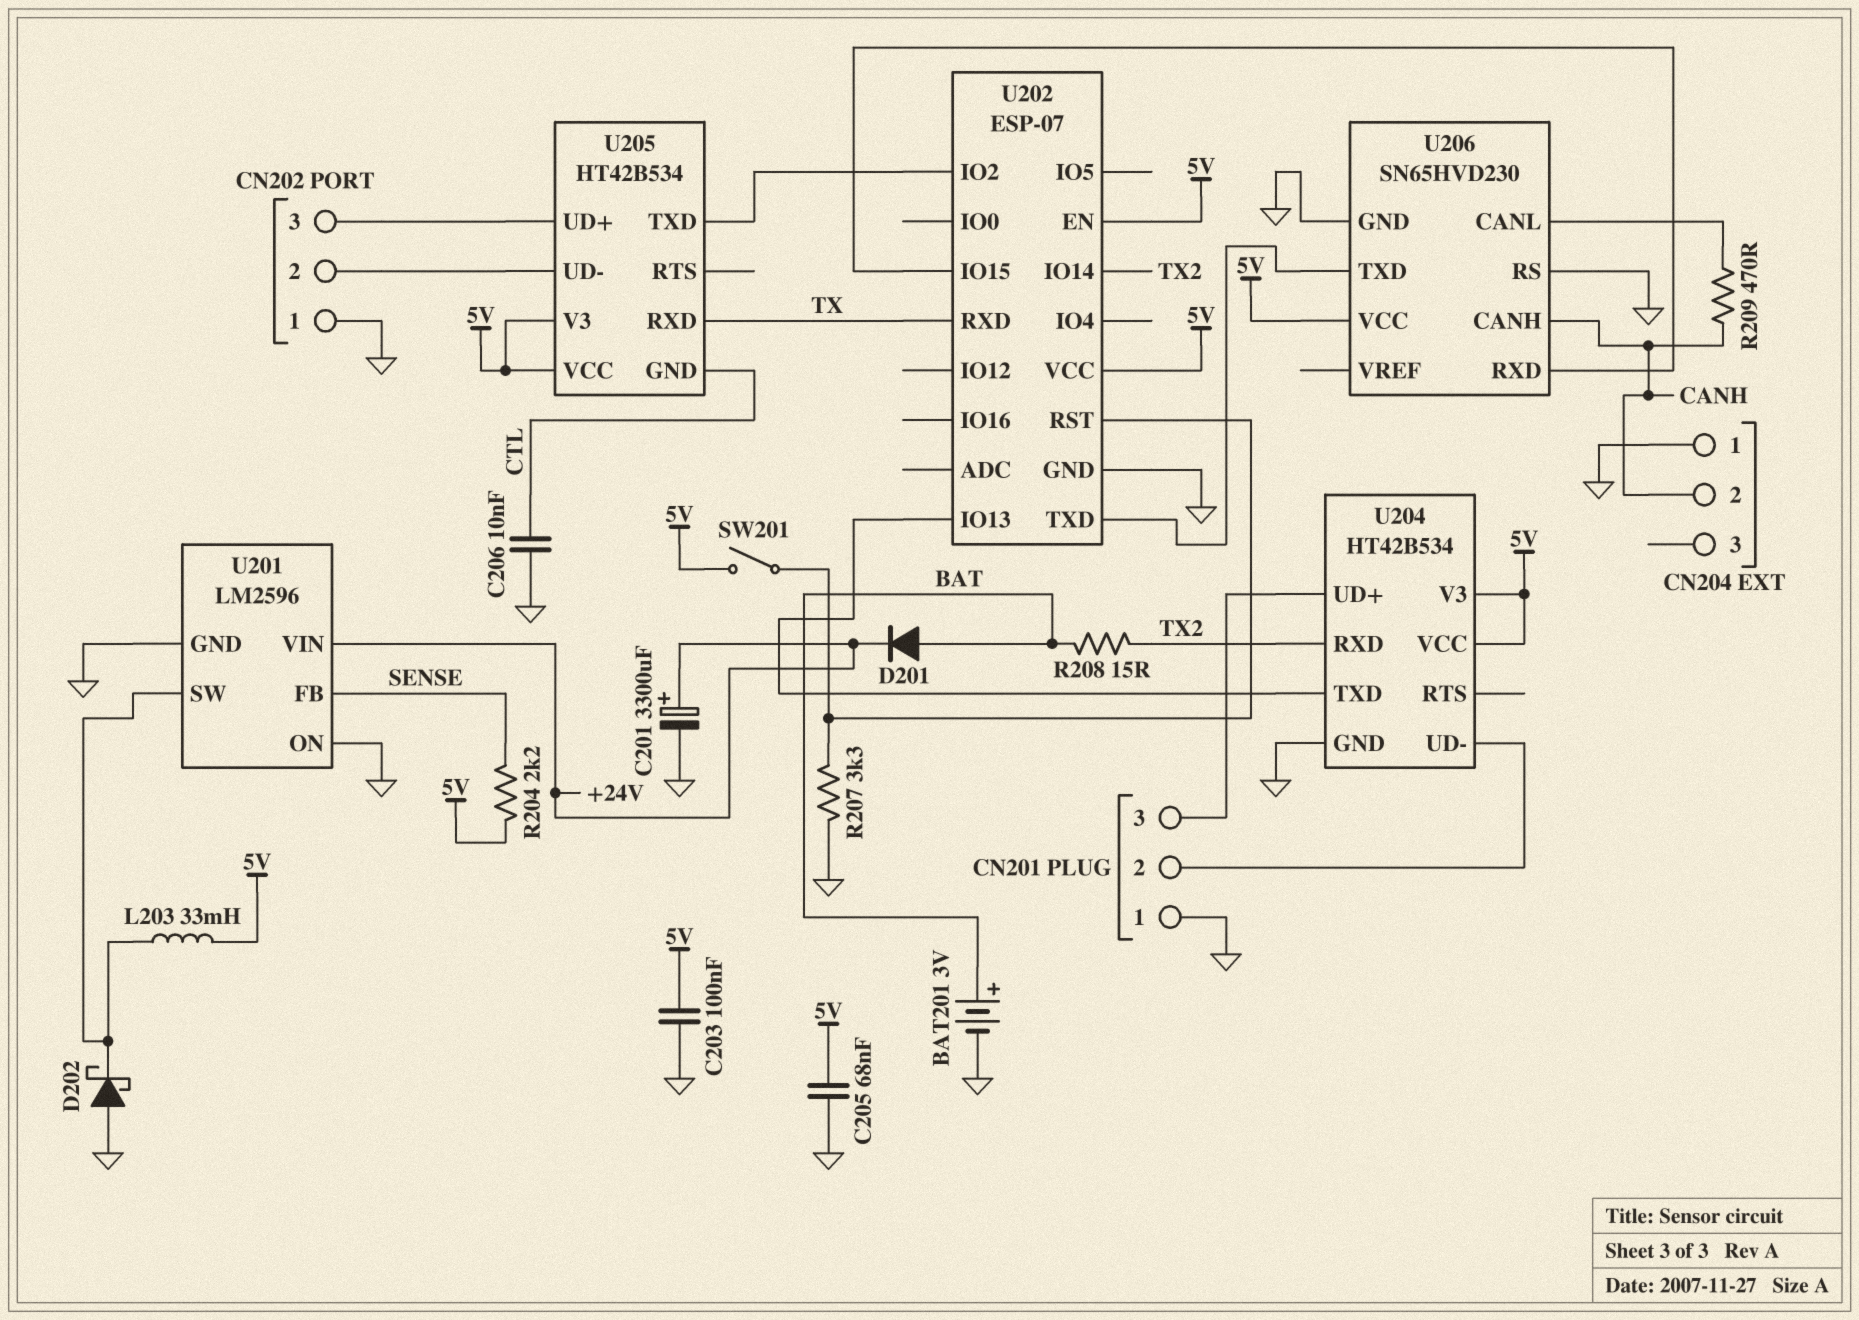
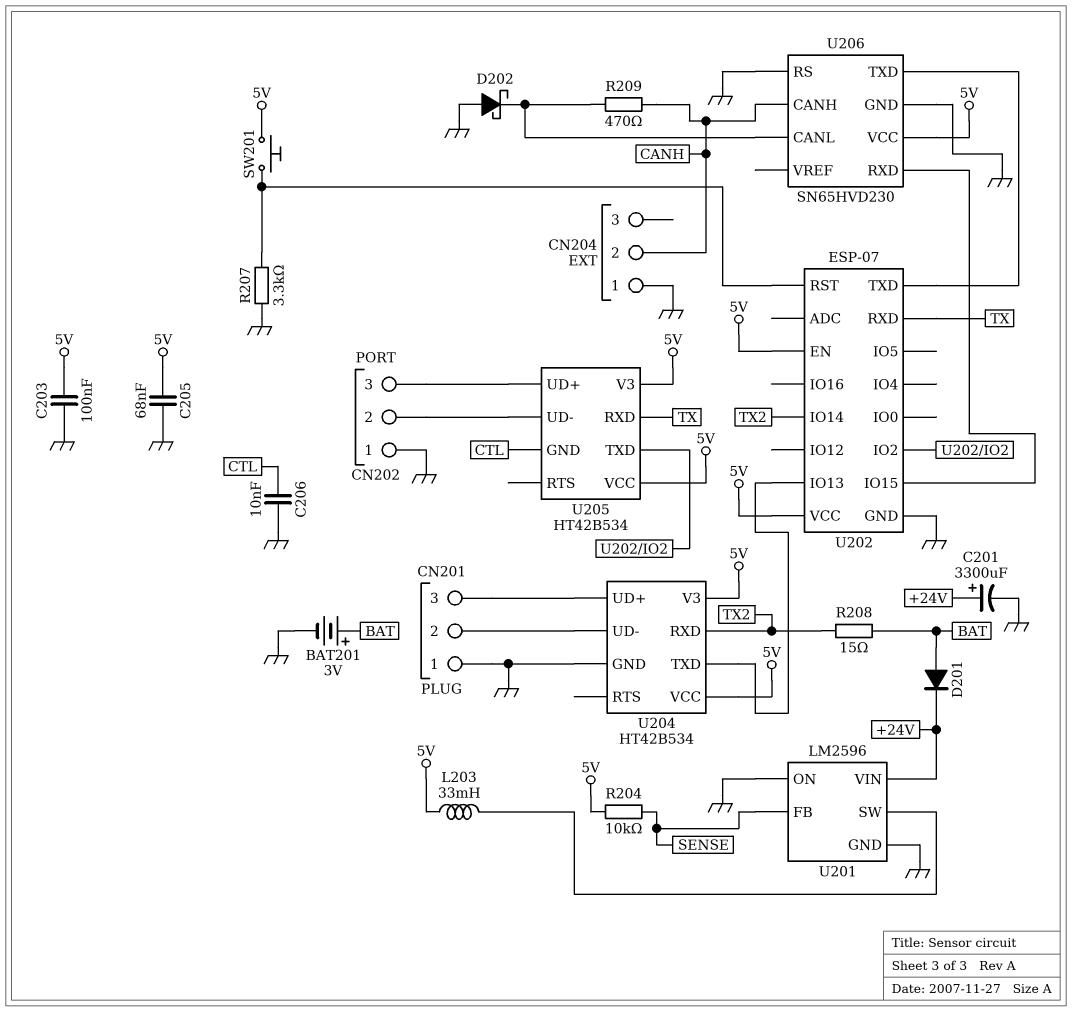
D202: schottky (A GND, K U201/SW) -> schottky (A GND, K U206/CANL)
R204: 2.2k (5V, SENSE) -> 10k (5V, SENSE)
SW201: switch (5V, U202/RST) -> button (5V, U202/RST)

